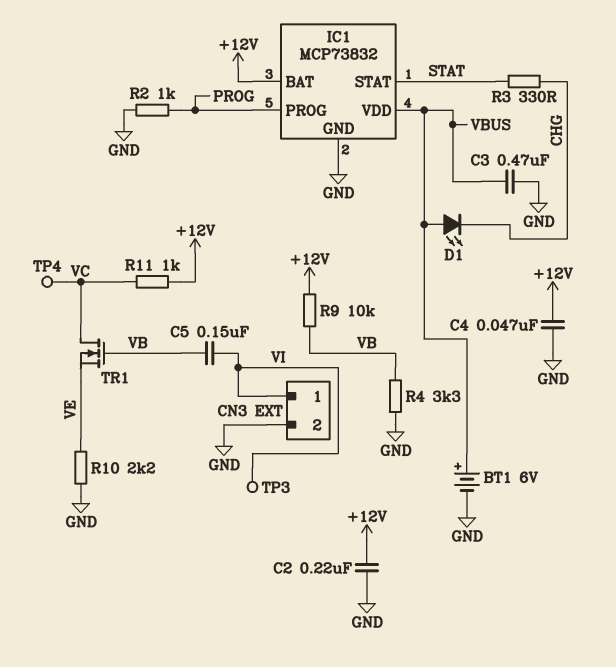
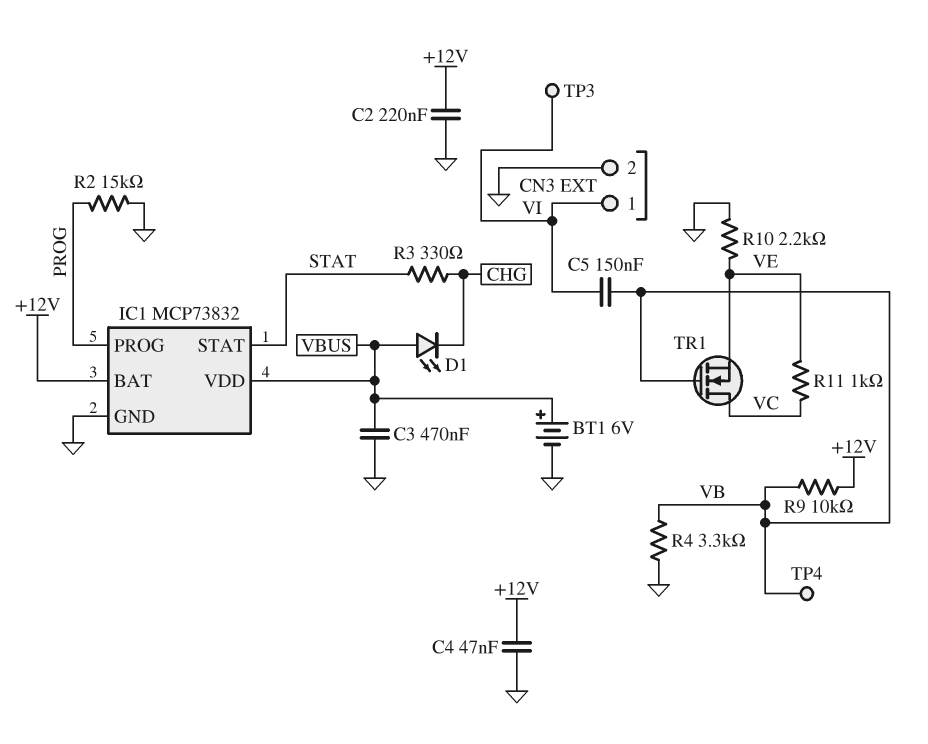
R2: 1k (GND, PROG) -> 15k (GND, PROG)
R11: 1k (+12V, VC) -> 1k (VC, VE)
TP4: test point (VC) -> test point (VB)

